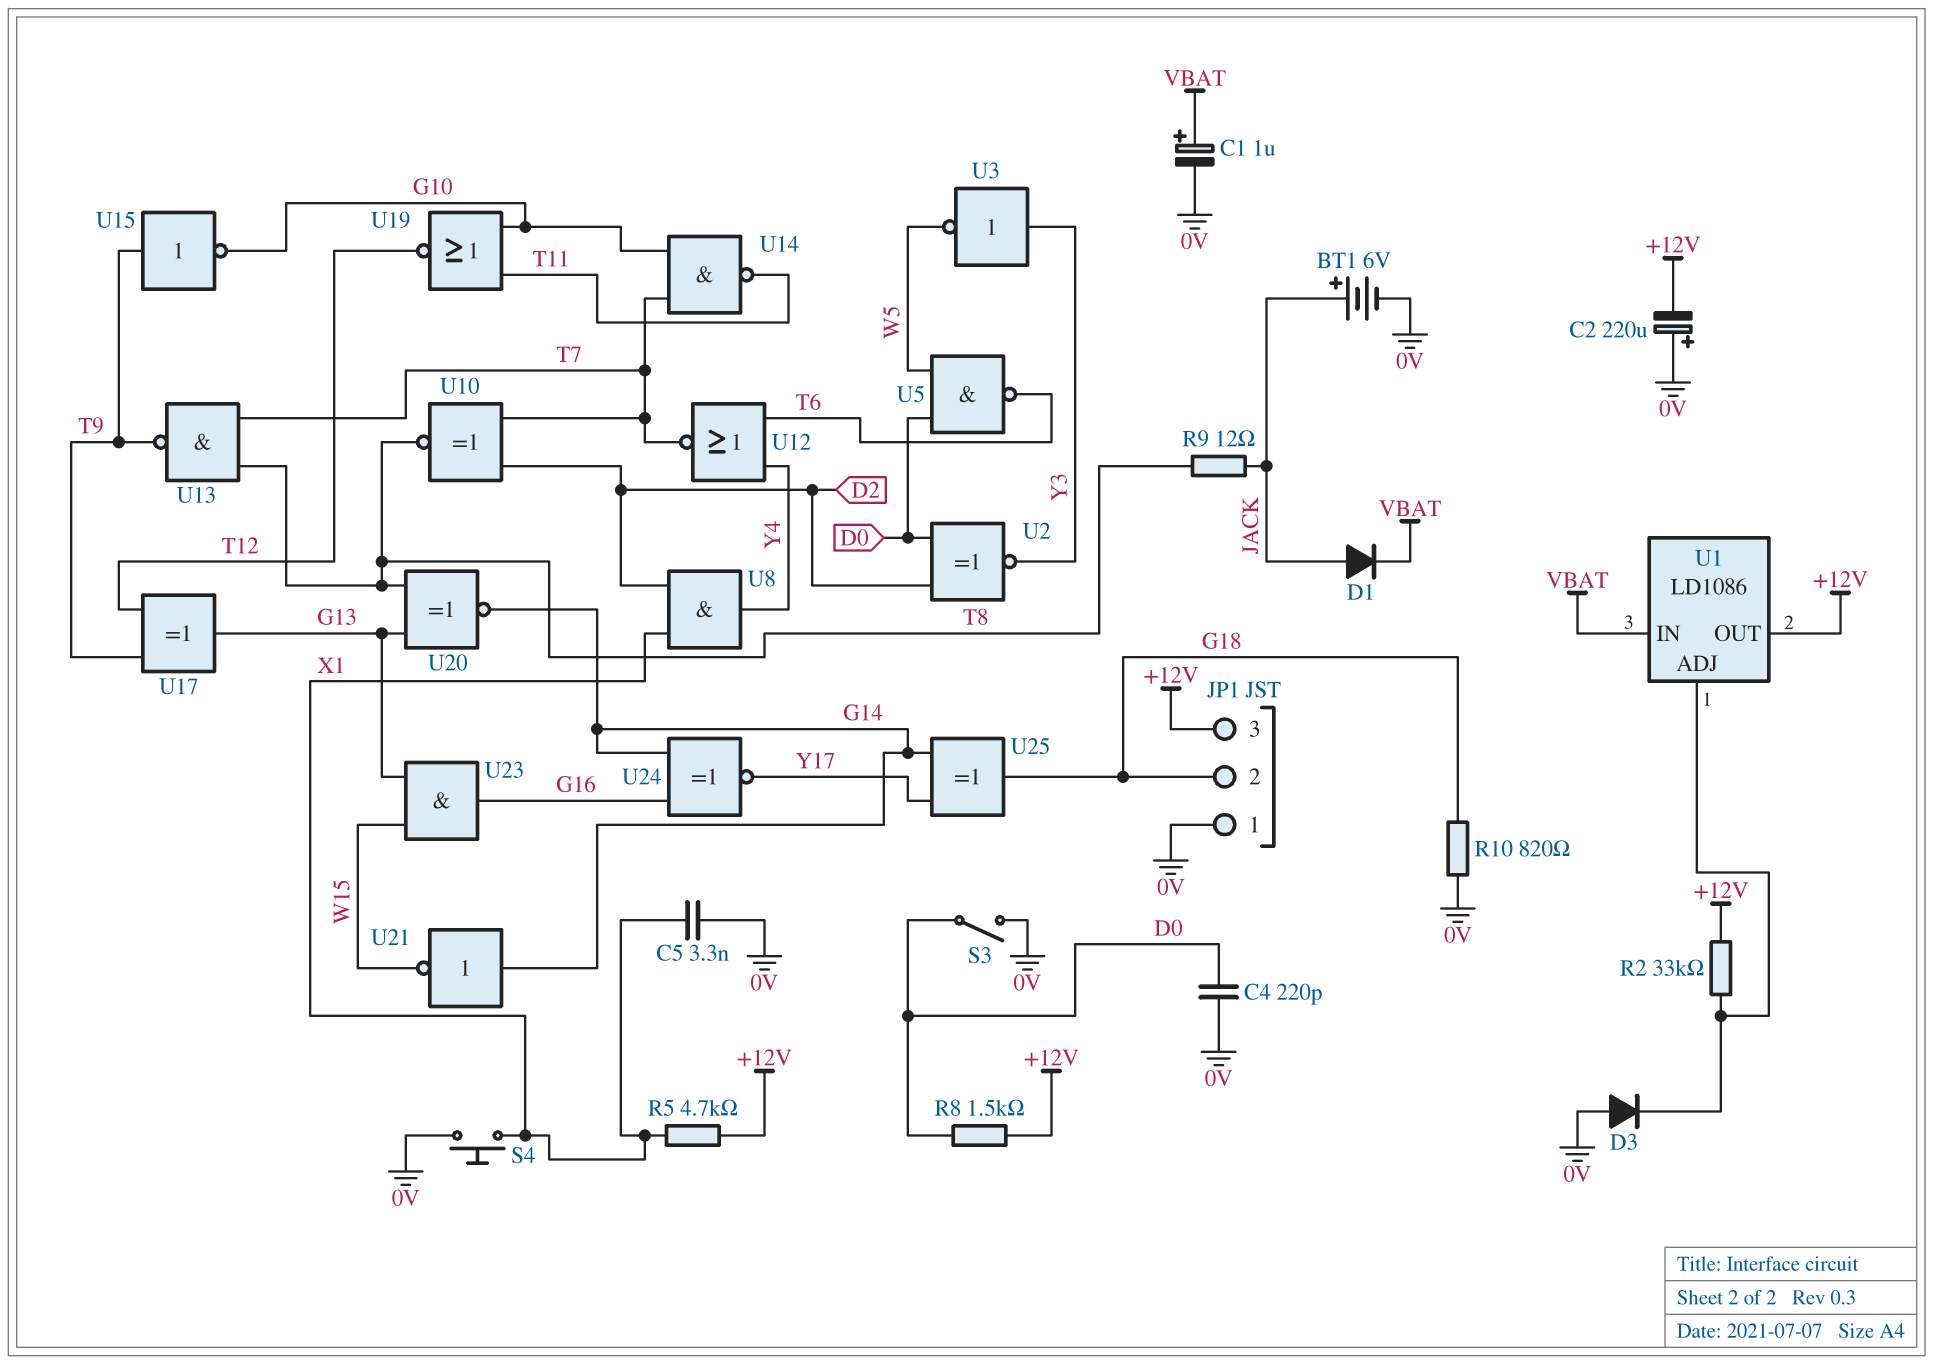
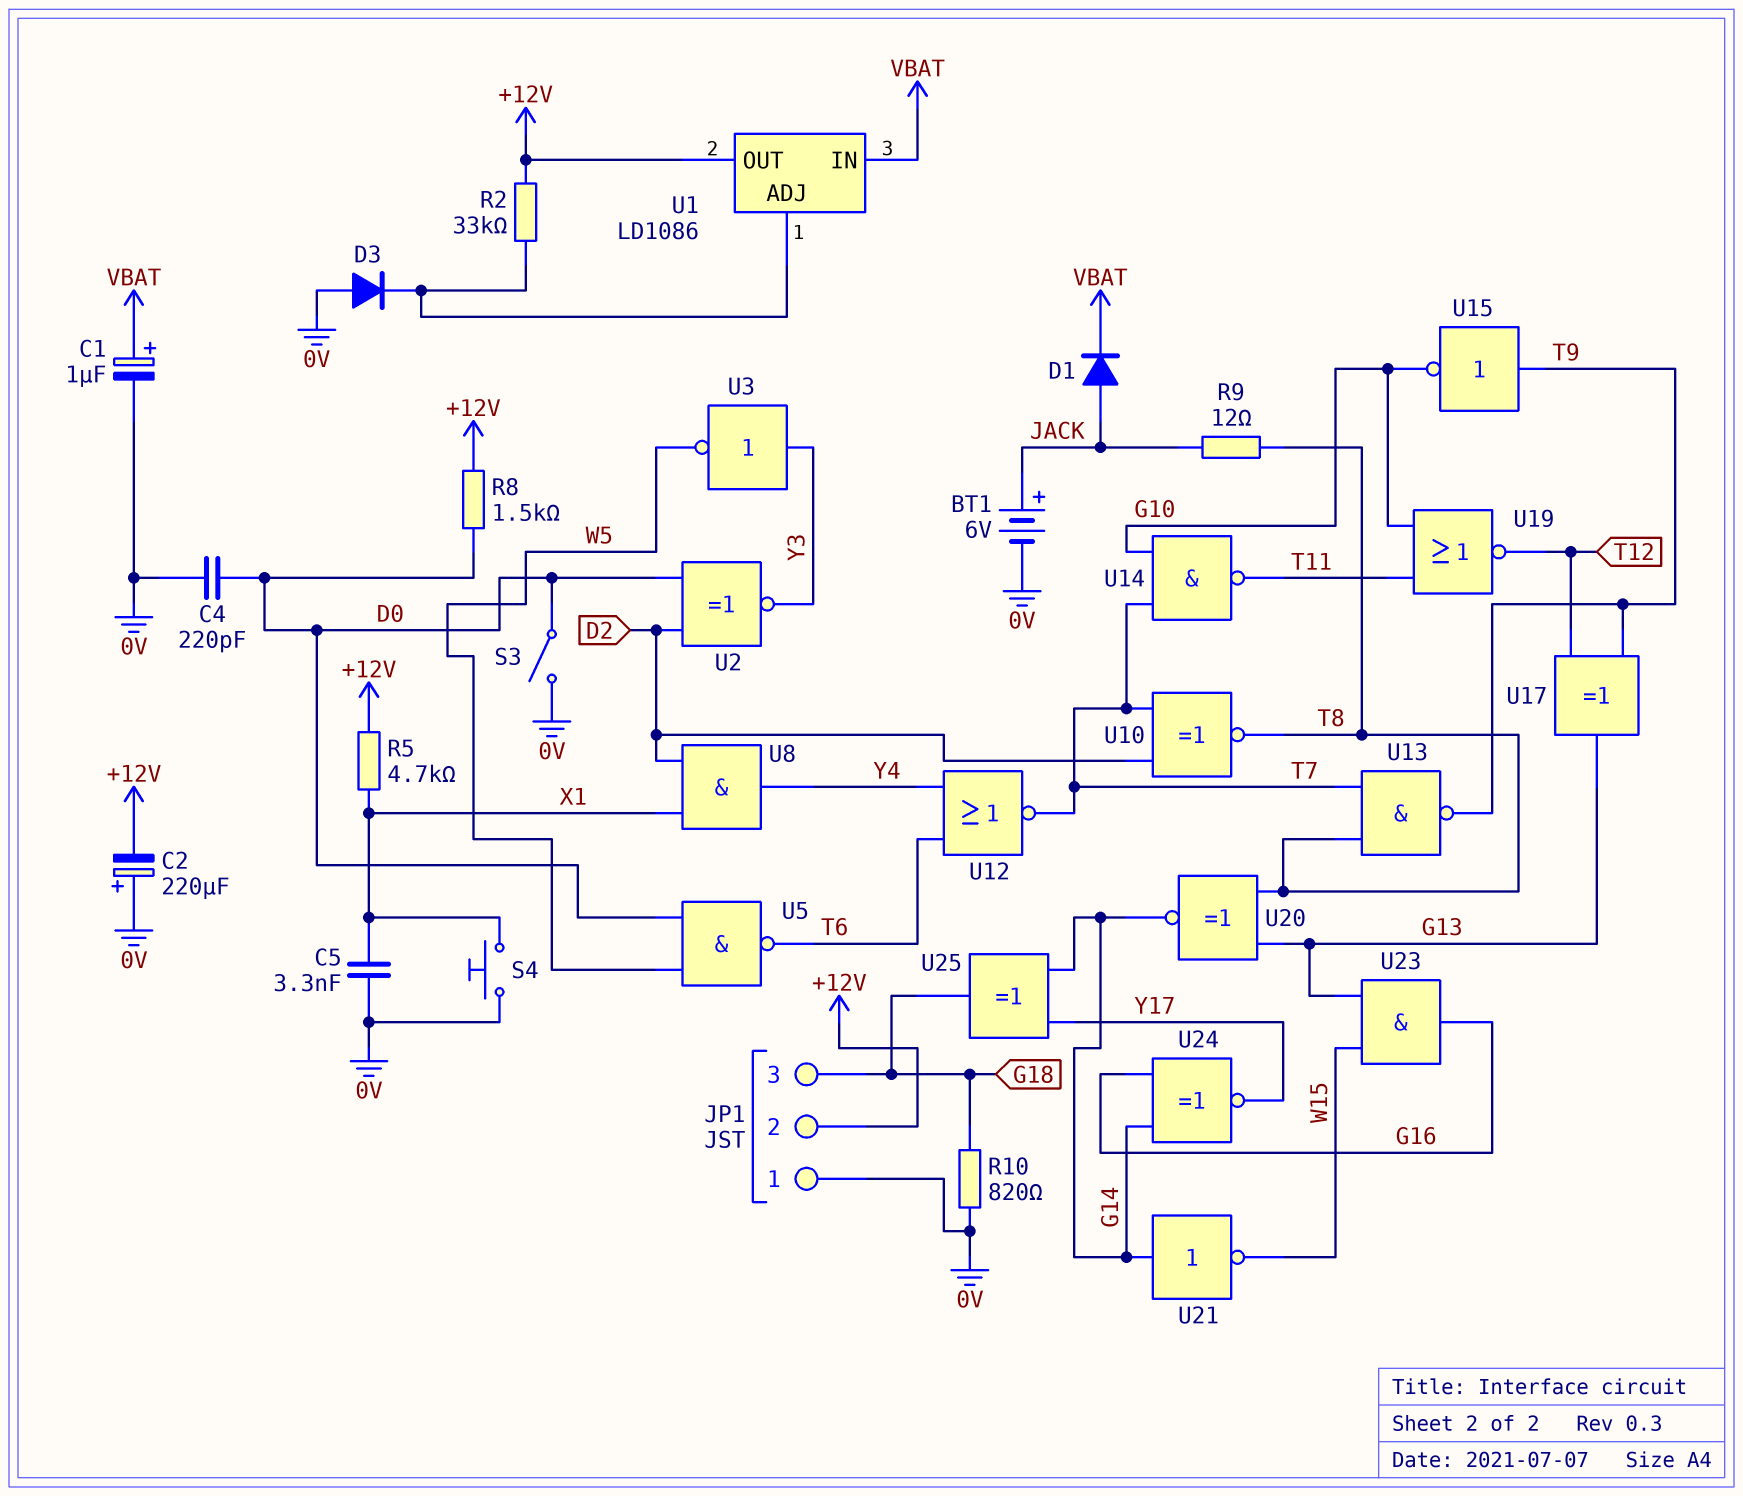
JP1 pin 2: G18 -> +12V
JP1 pin 3: +12V -> G18

